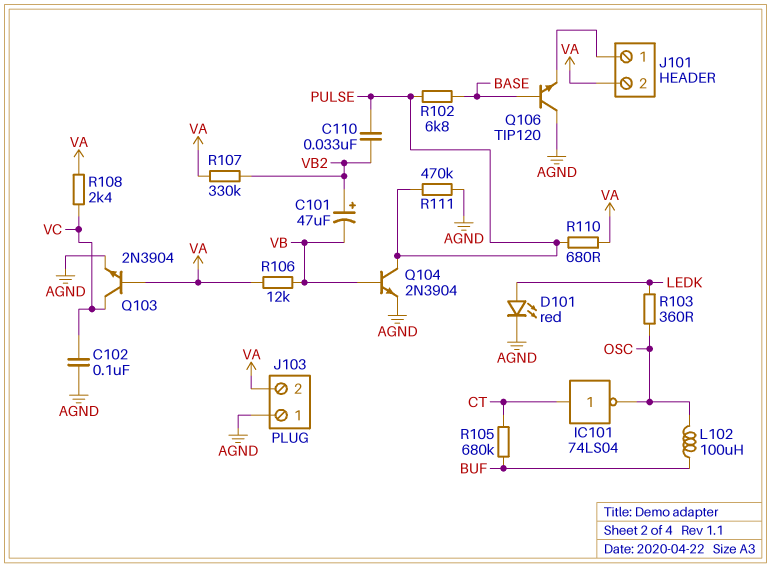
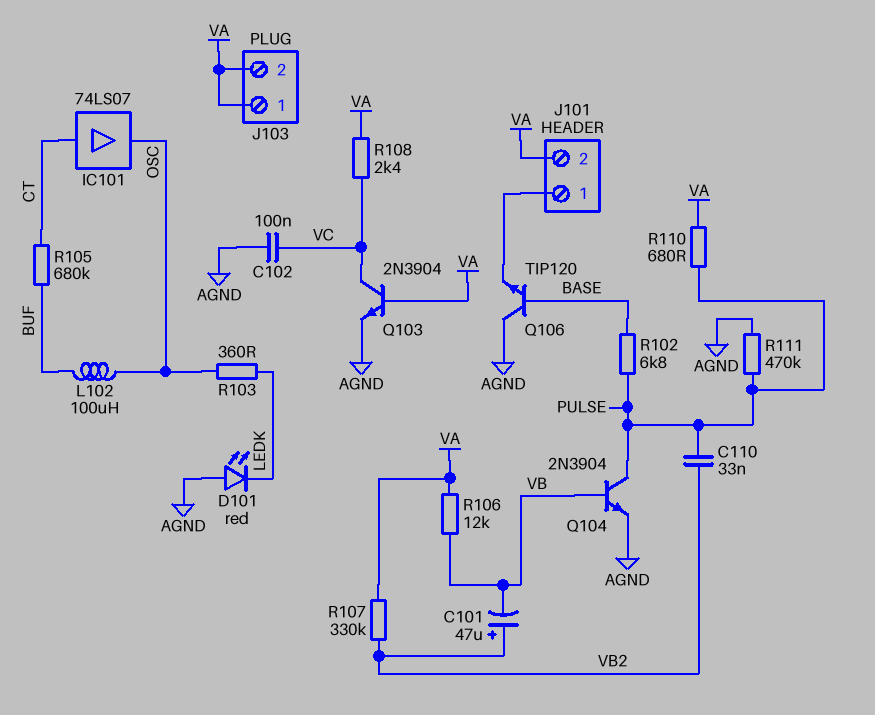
D101: LED red (A LEDK, K AGND) -> LED red (A AGND, K LEDK)
IC101: NOT 74LS04 (in CT, out OSC) -> buffer 74LS07 (in CT, out OSC)
J103 pin 1: AGND -> VA

